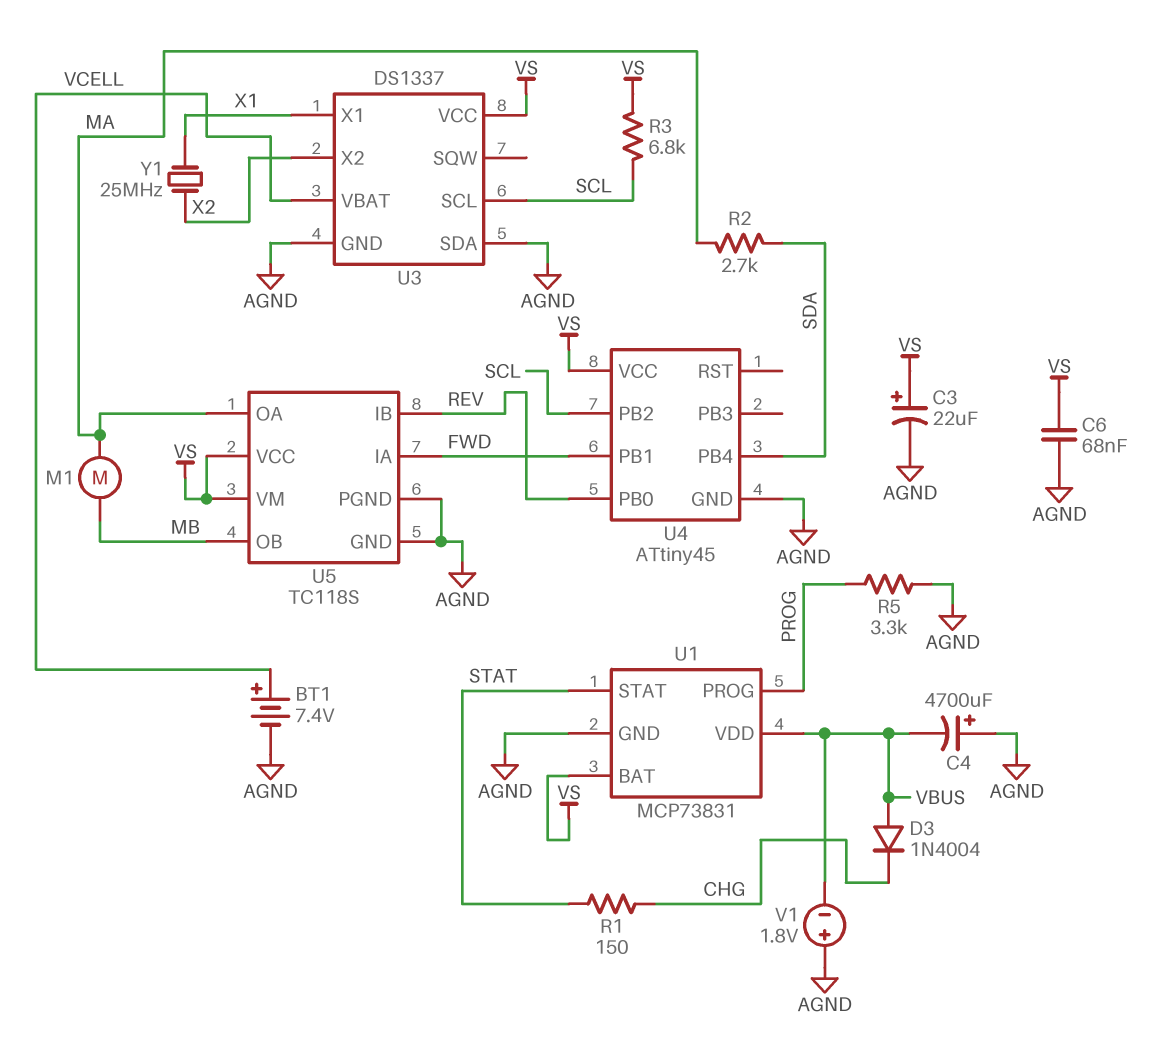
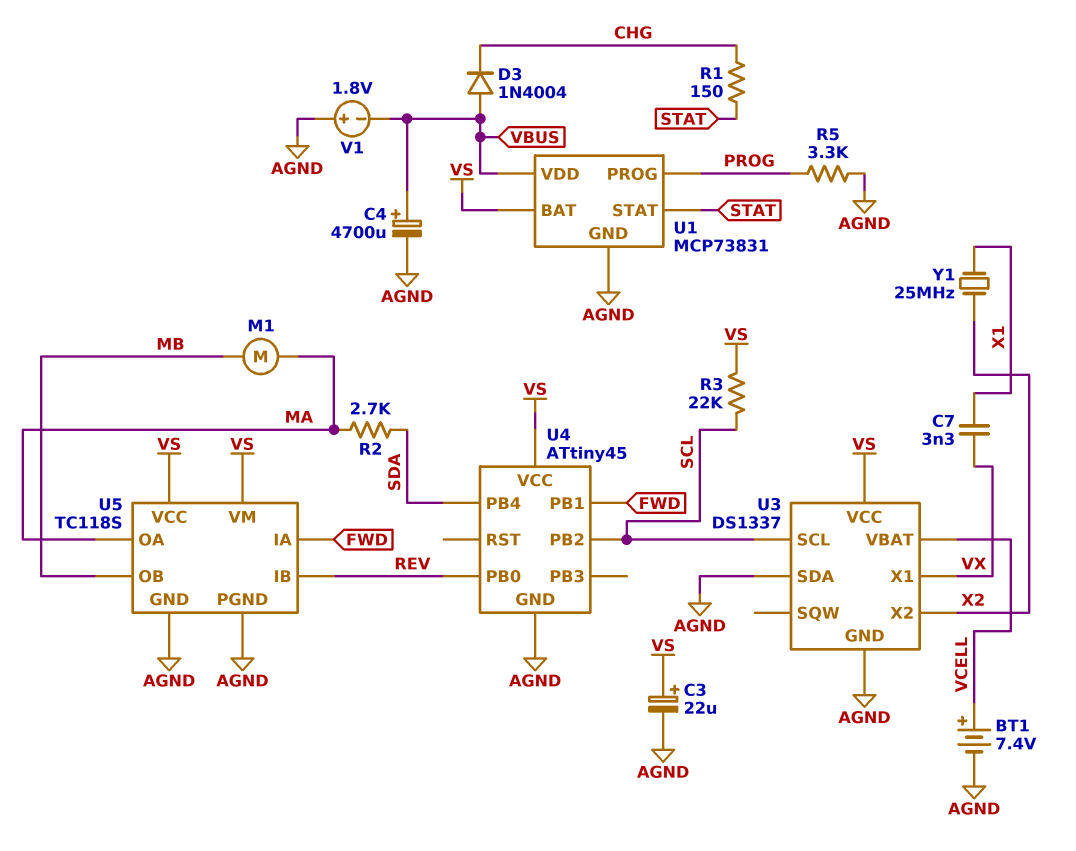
C4: 4700uF (plus AGND, minus VBUS) -> 4700uF (plus VBUS, minus AGND)
C6: 68nF (AGND, VS) -> none
C7: none -> 3.3nF (VX, X1)
R3: 6.8k (SCL, VS) -> 22k (SCL, VS)
U3 pin X1: X1 -> VX

